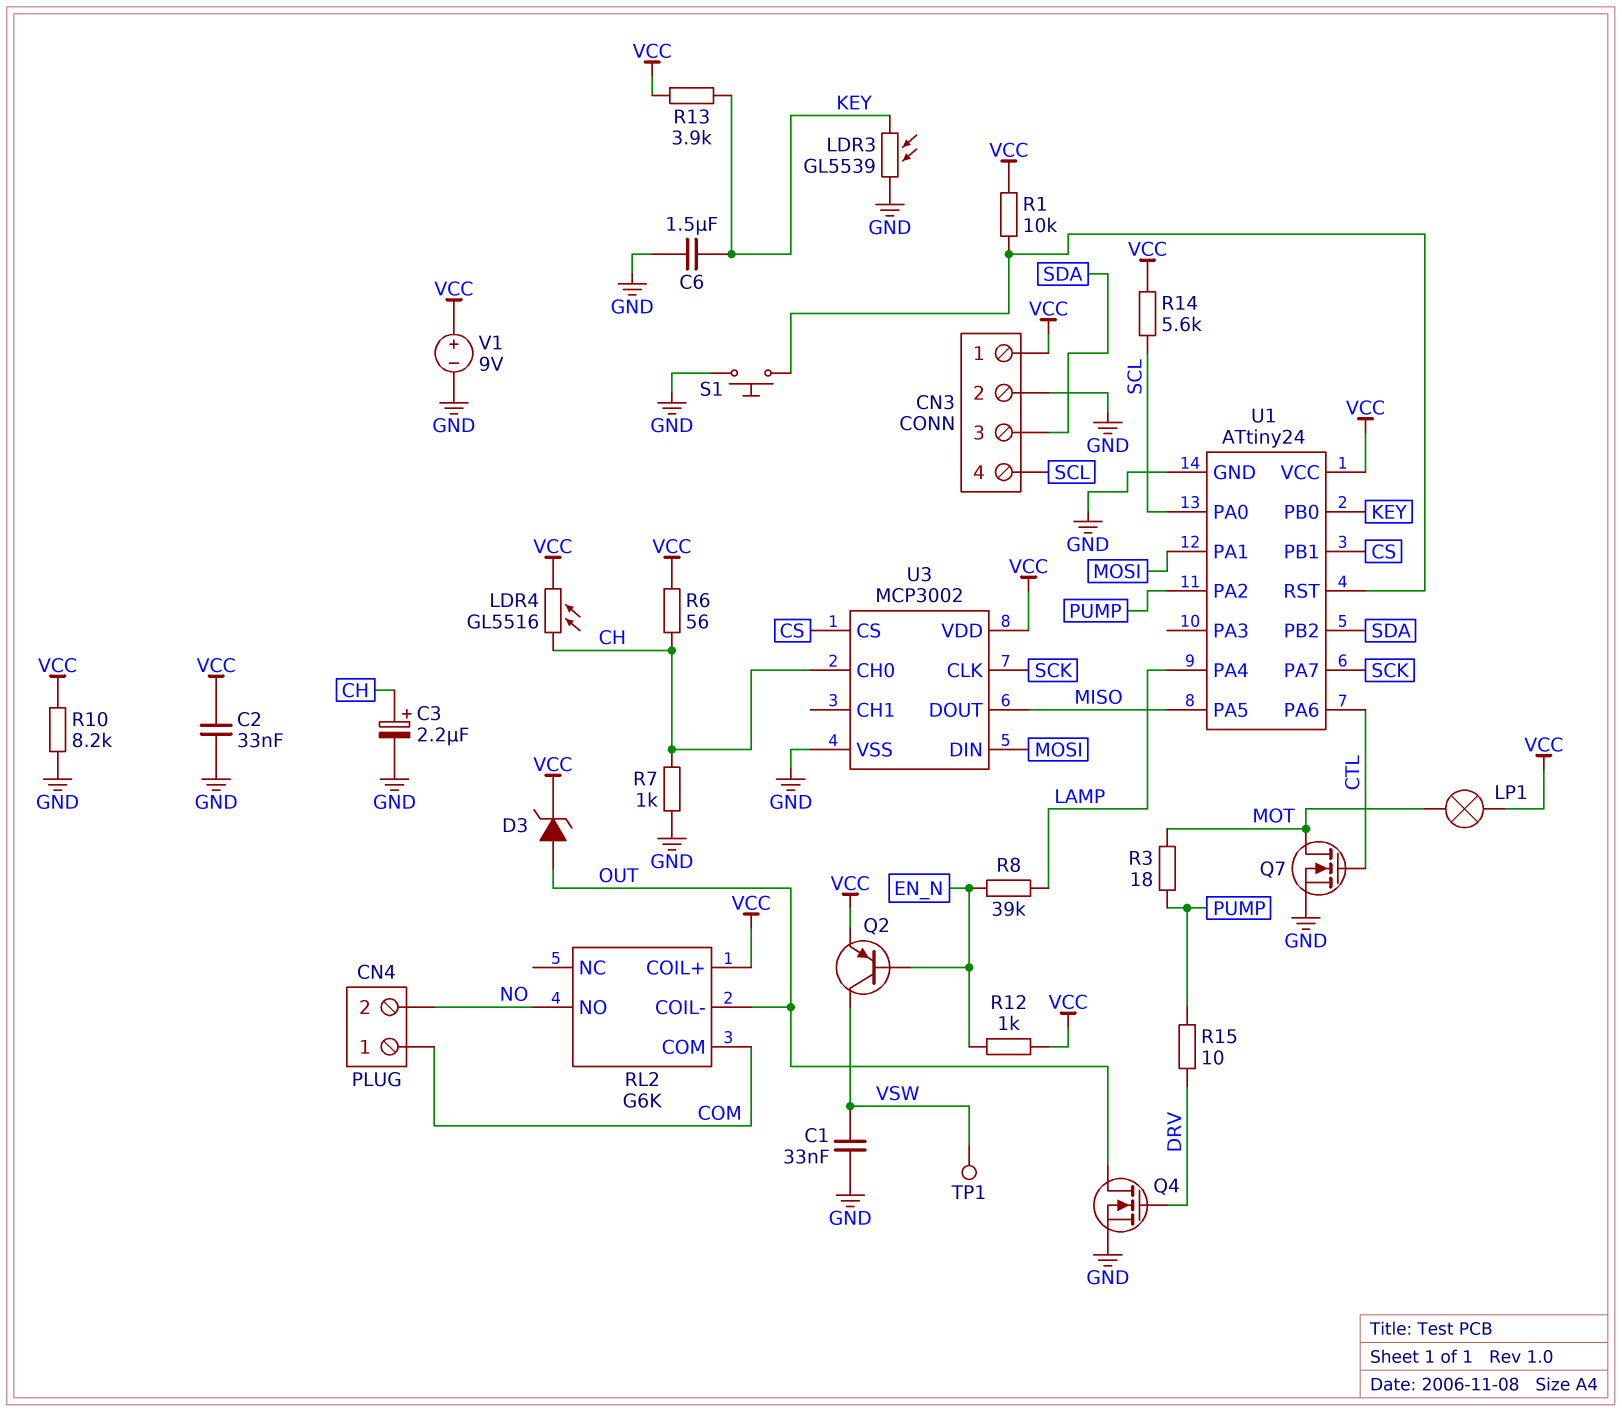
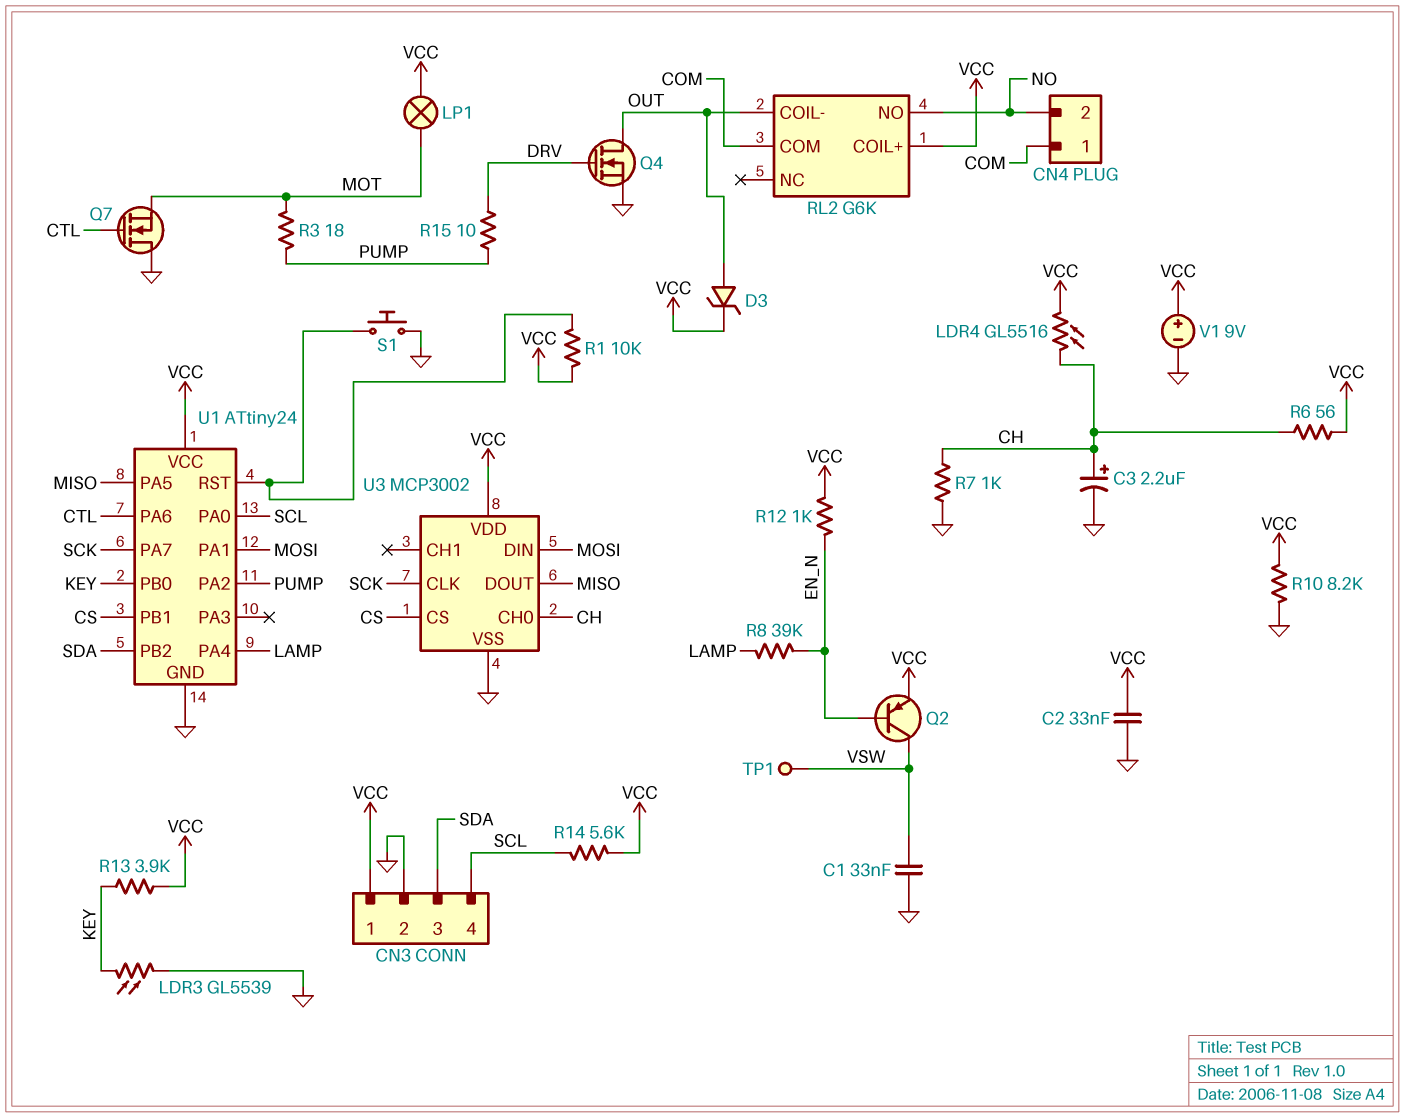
C6: 1.5uF (GND, KEY) -> none
Q7: NMOS (G CTL, D MOT, S GND) -> NMOS (G CTL, D GND, S MOT)

